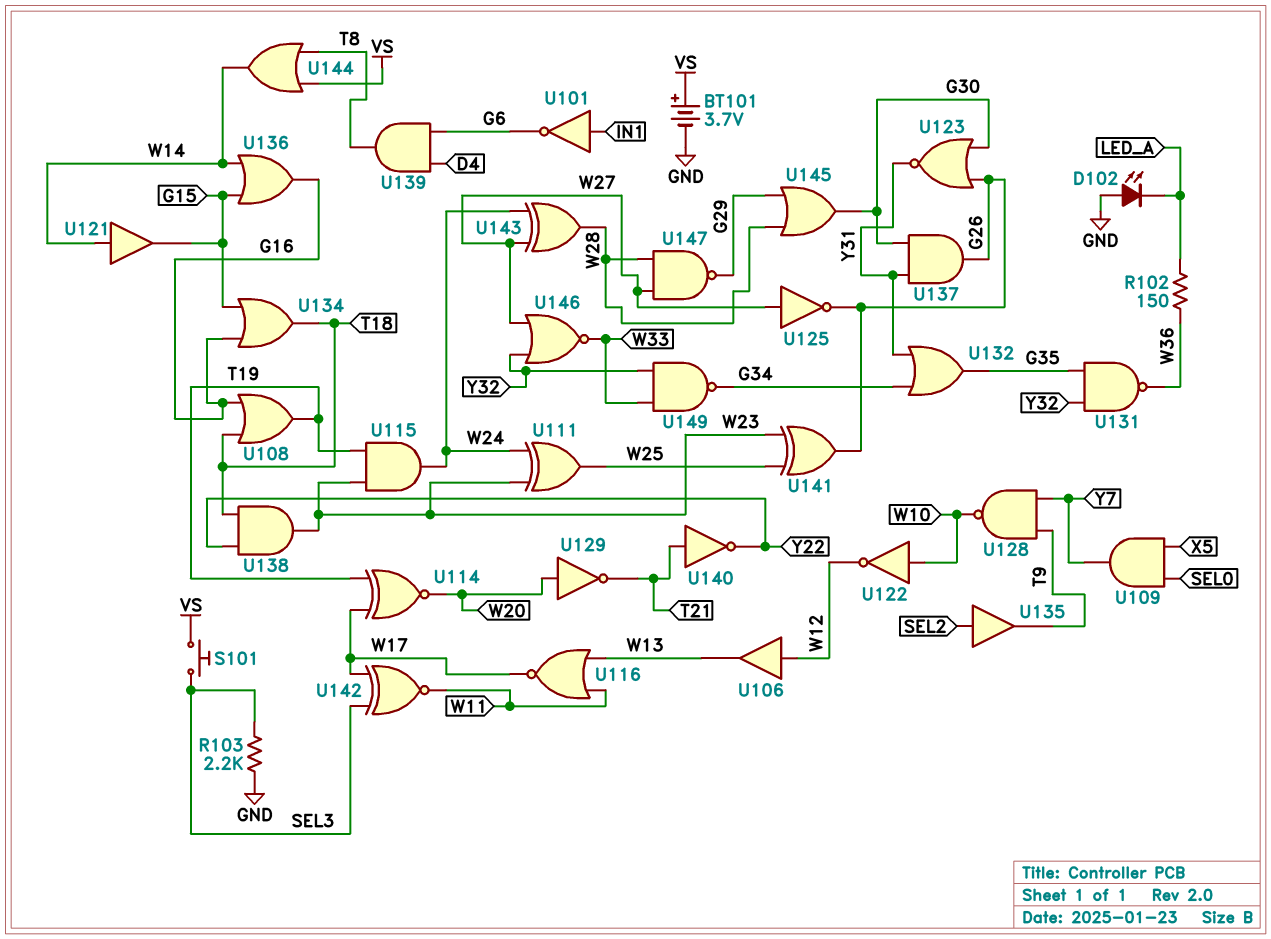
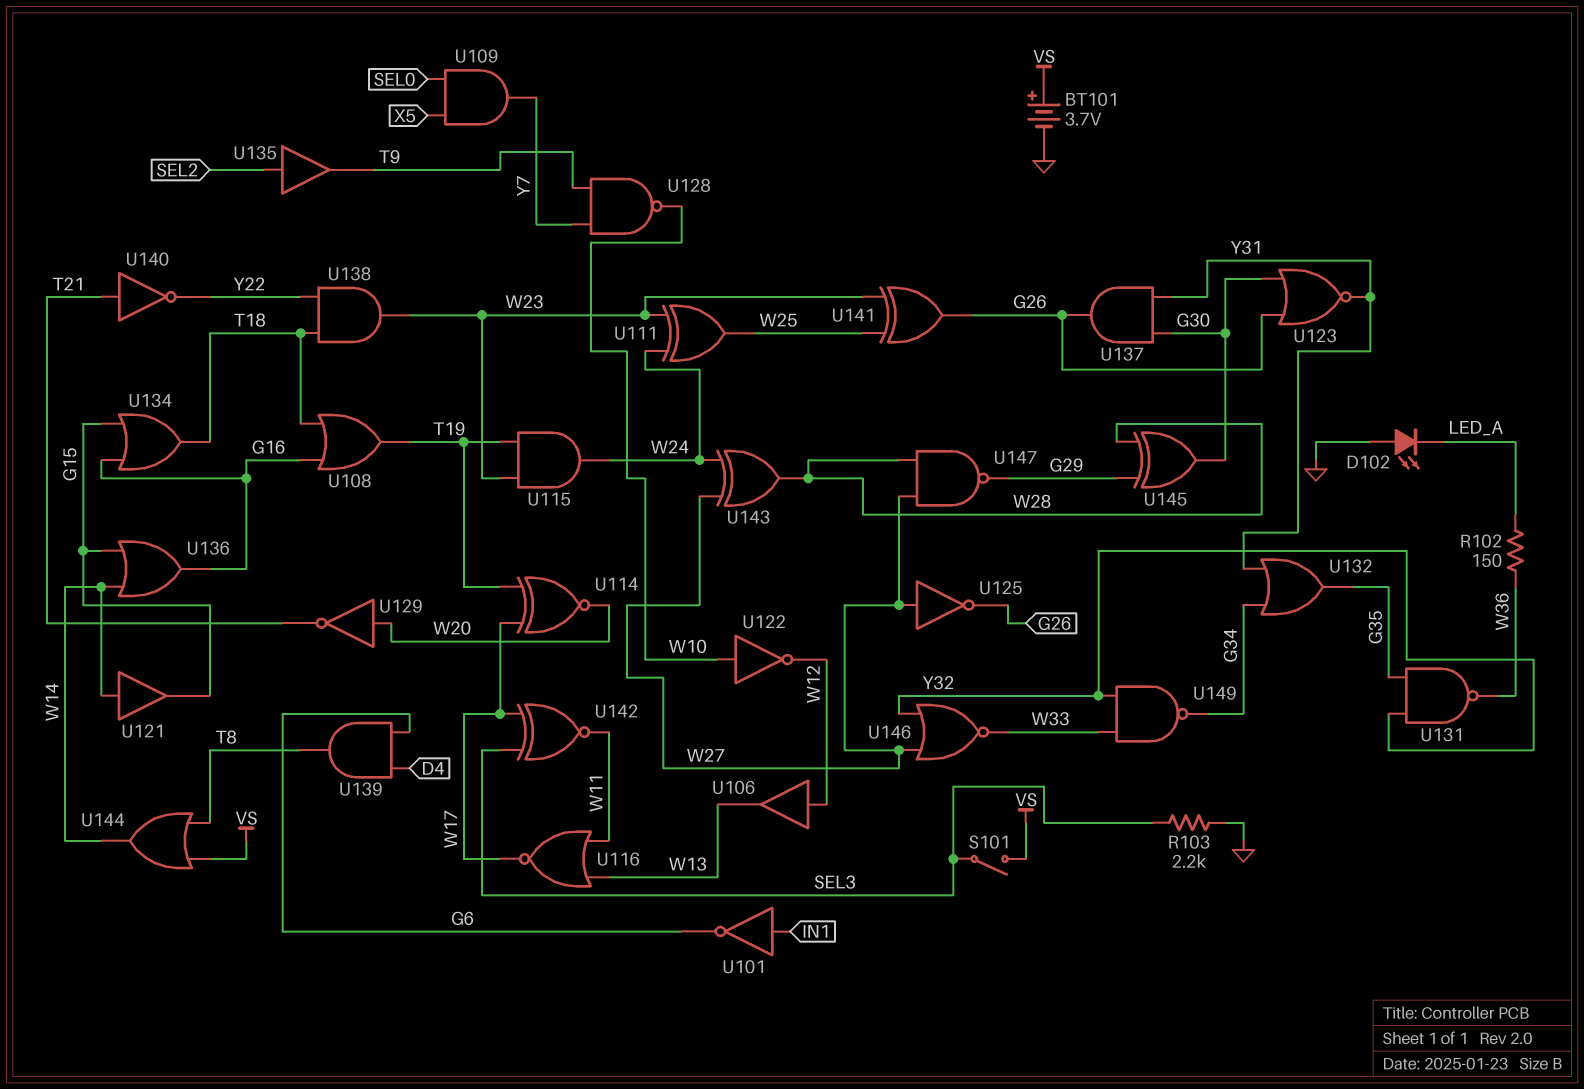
S101: button (SEL3, VS) -> switch (SEL3, VS)
U145: OR (in G29, in W28, out G30) -> XOR (in G29, in W28, out G30)

